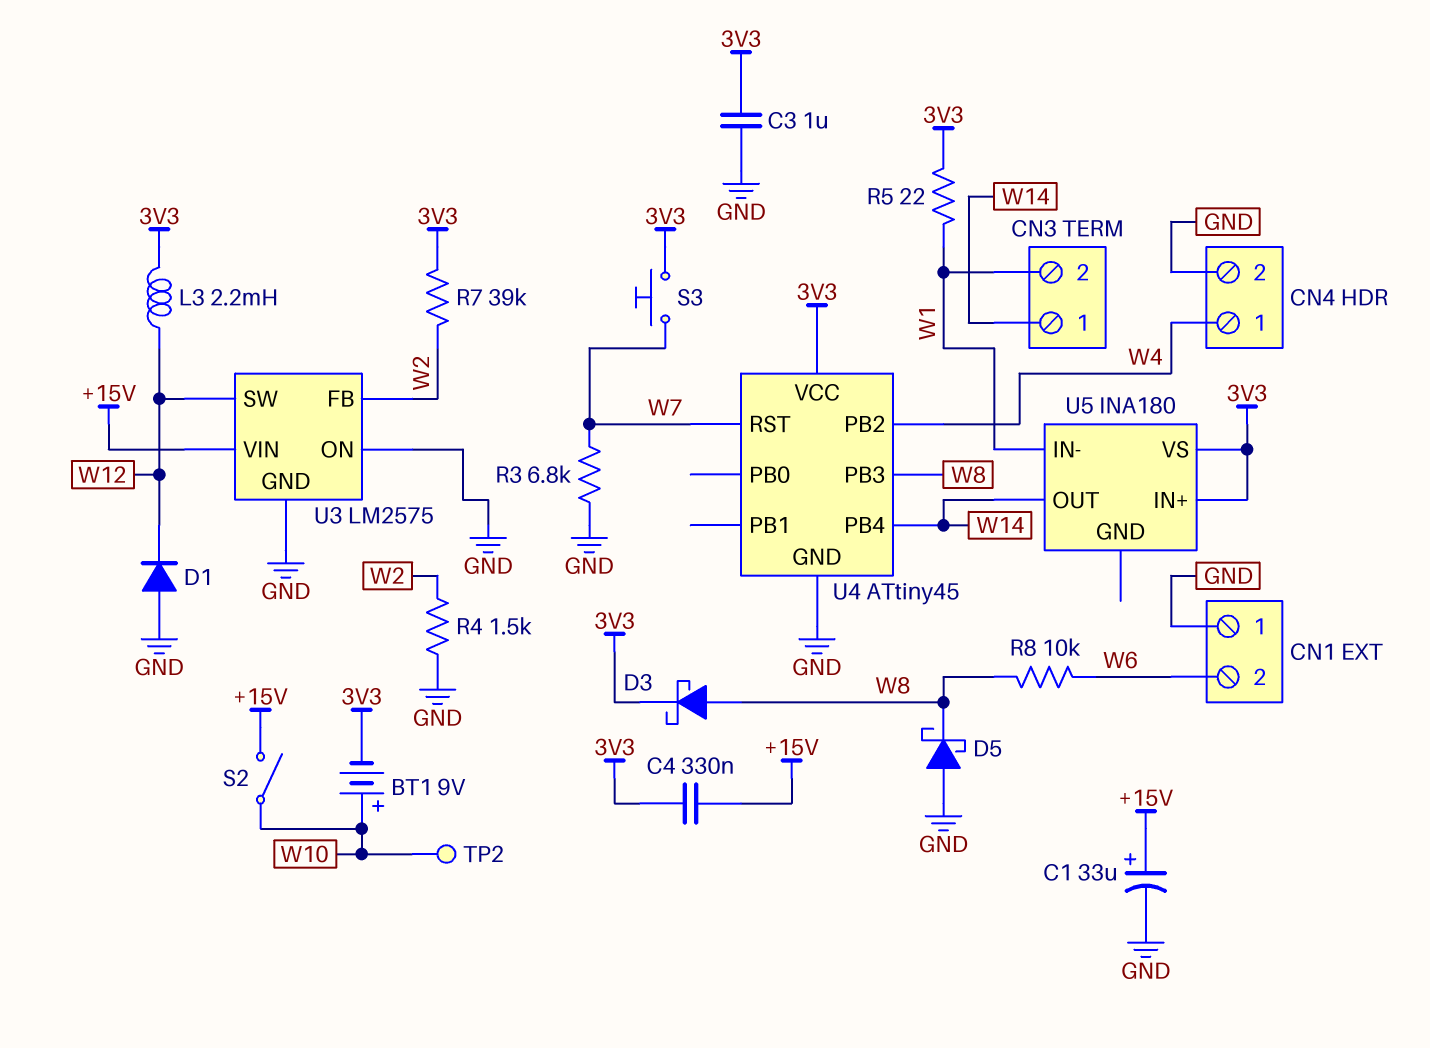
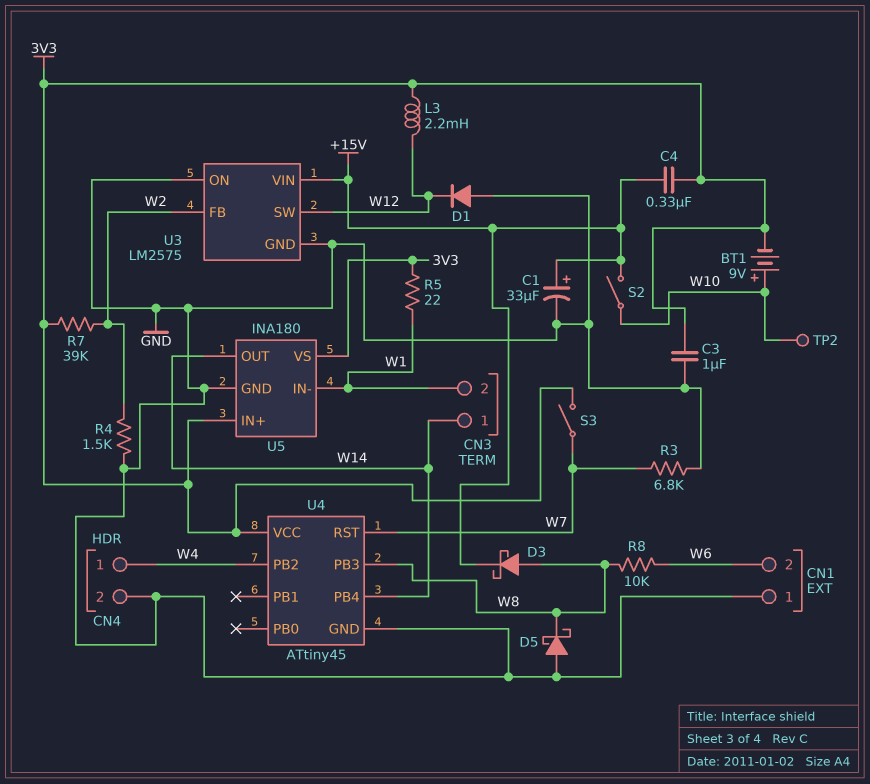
D3: schottky (A W8, K 3V3) -> schottky (A W8, K +15V)
S3: button (3V3, W7) -> switch (3V3, W7)
U5 pin GND: none -> GND

